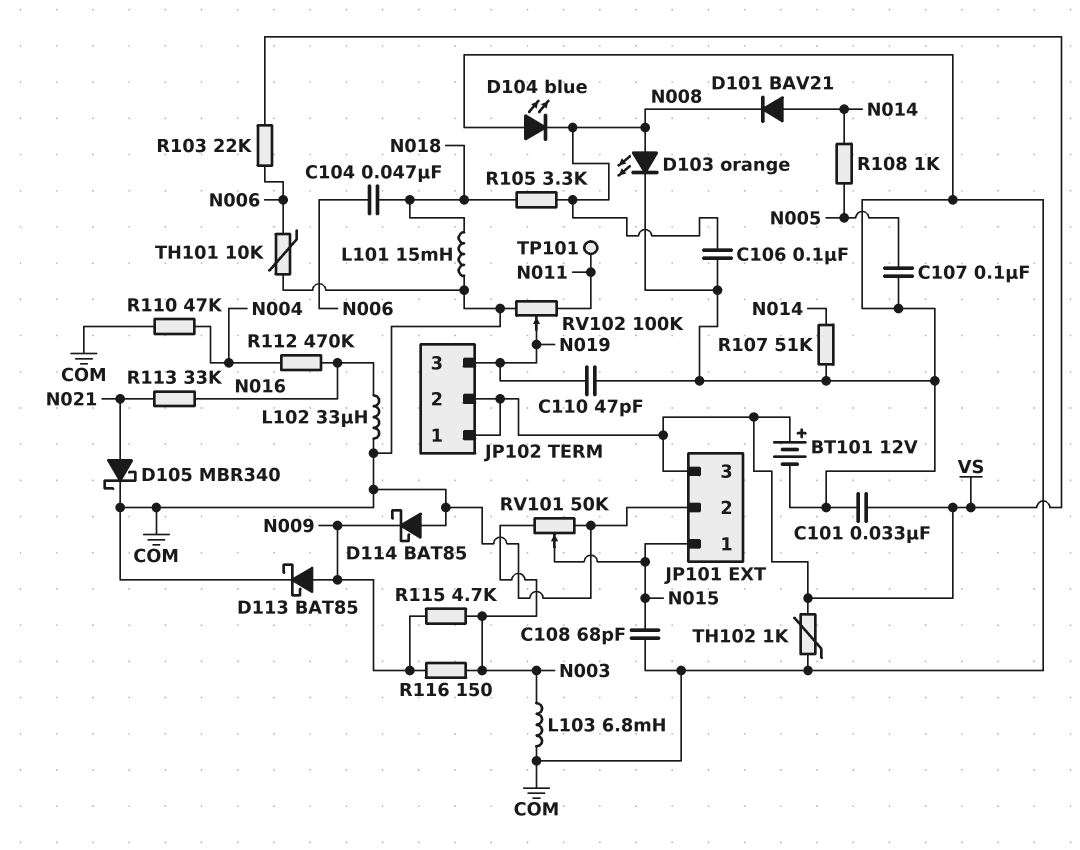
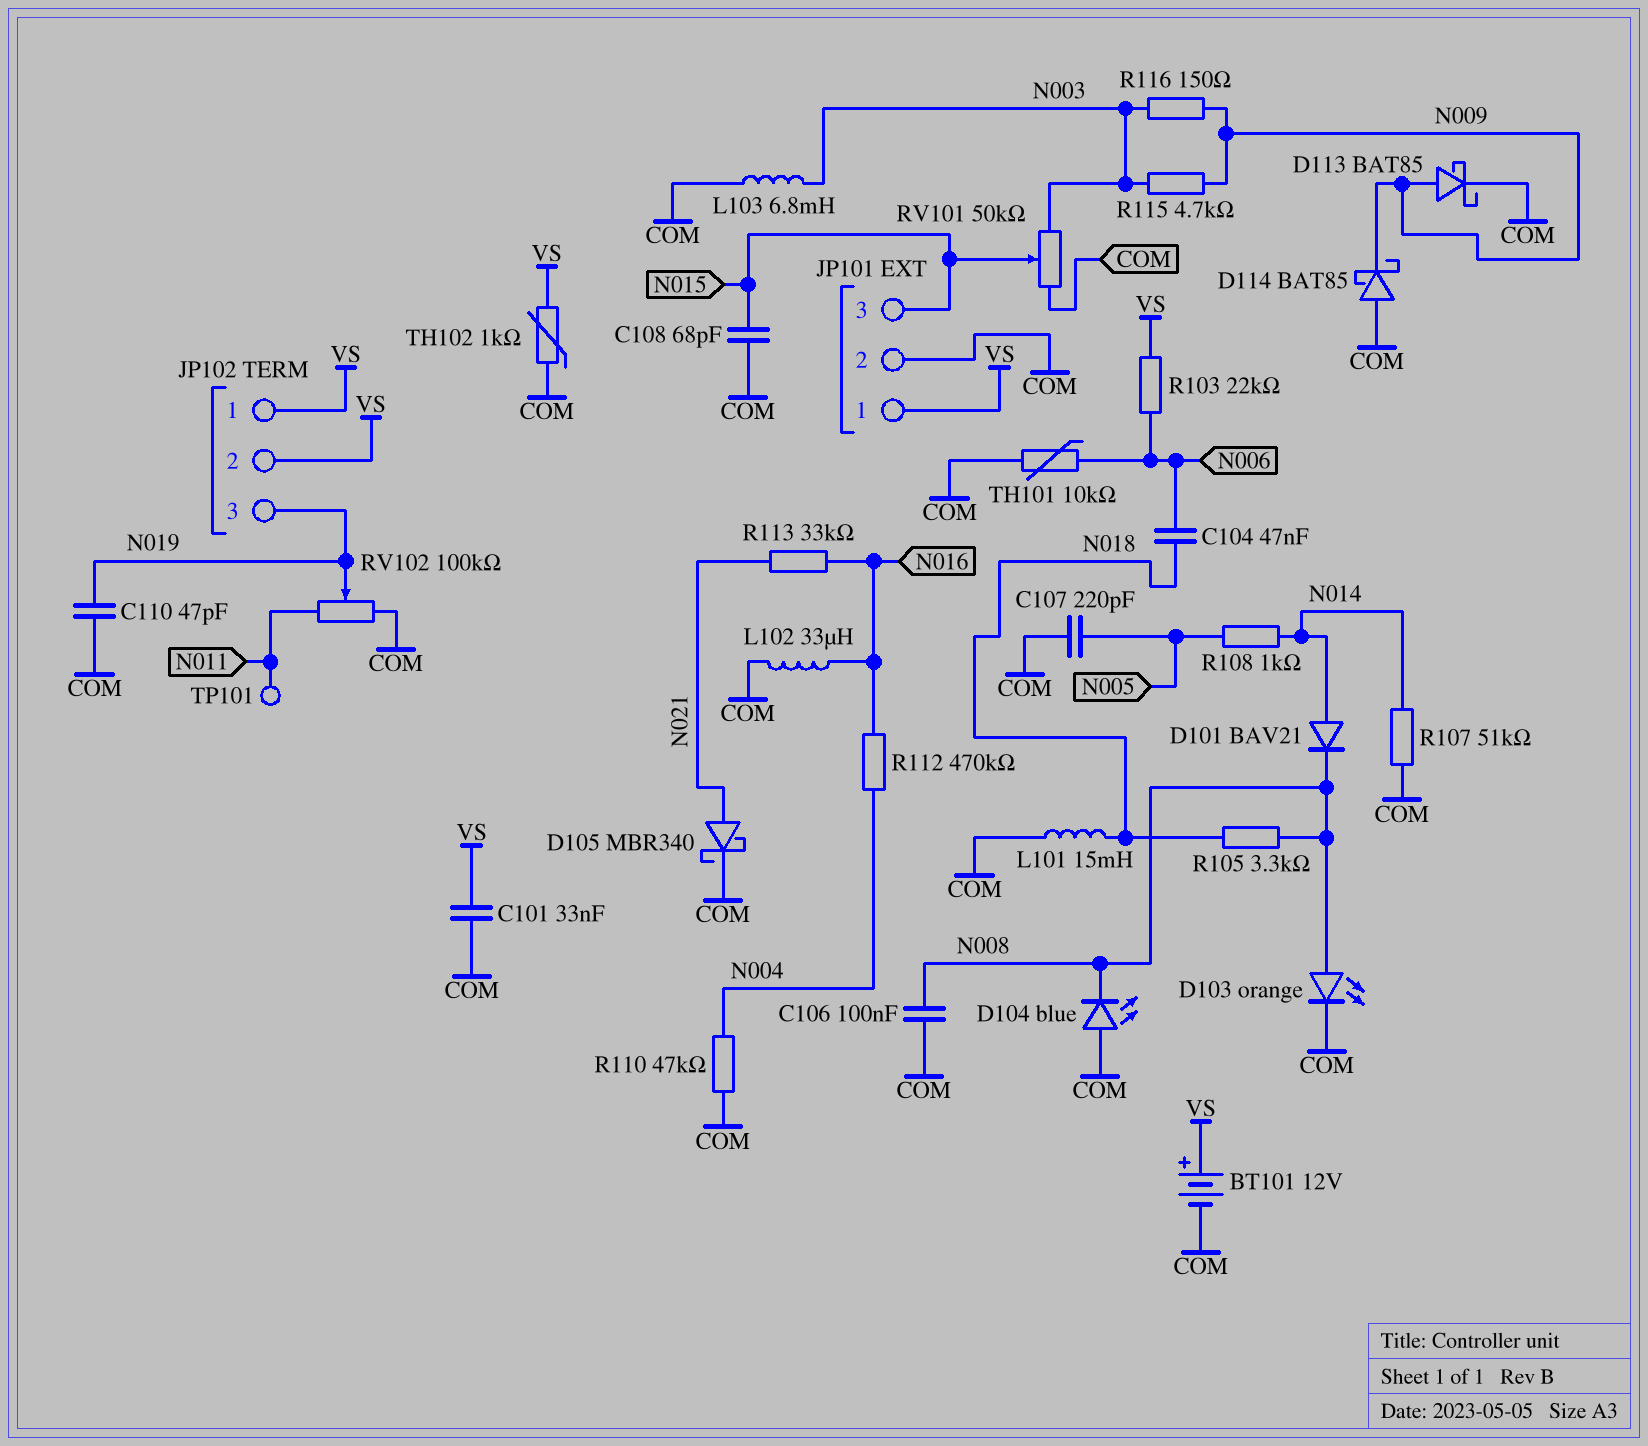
C107: 100nF (COM, N005) -> 220pF (COM, N005)
JP101 pin 1: N015 -> VS
JP101 pin 3: VS -> N015

